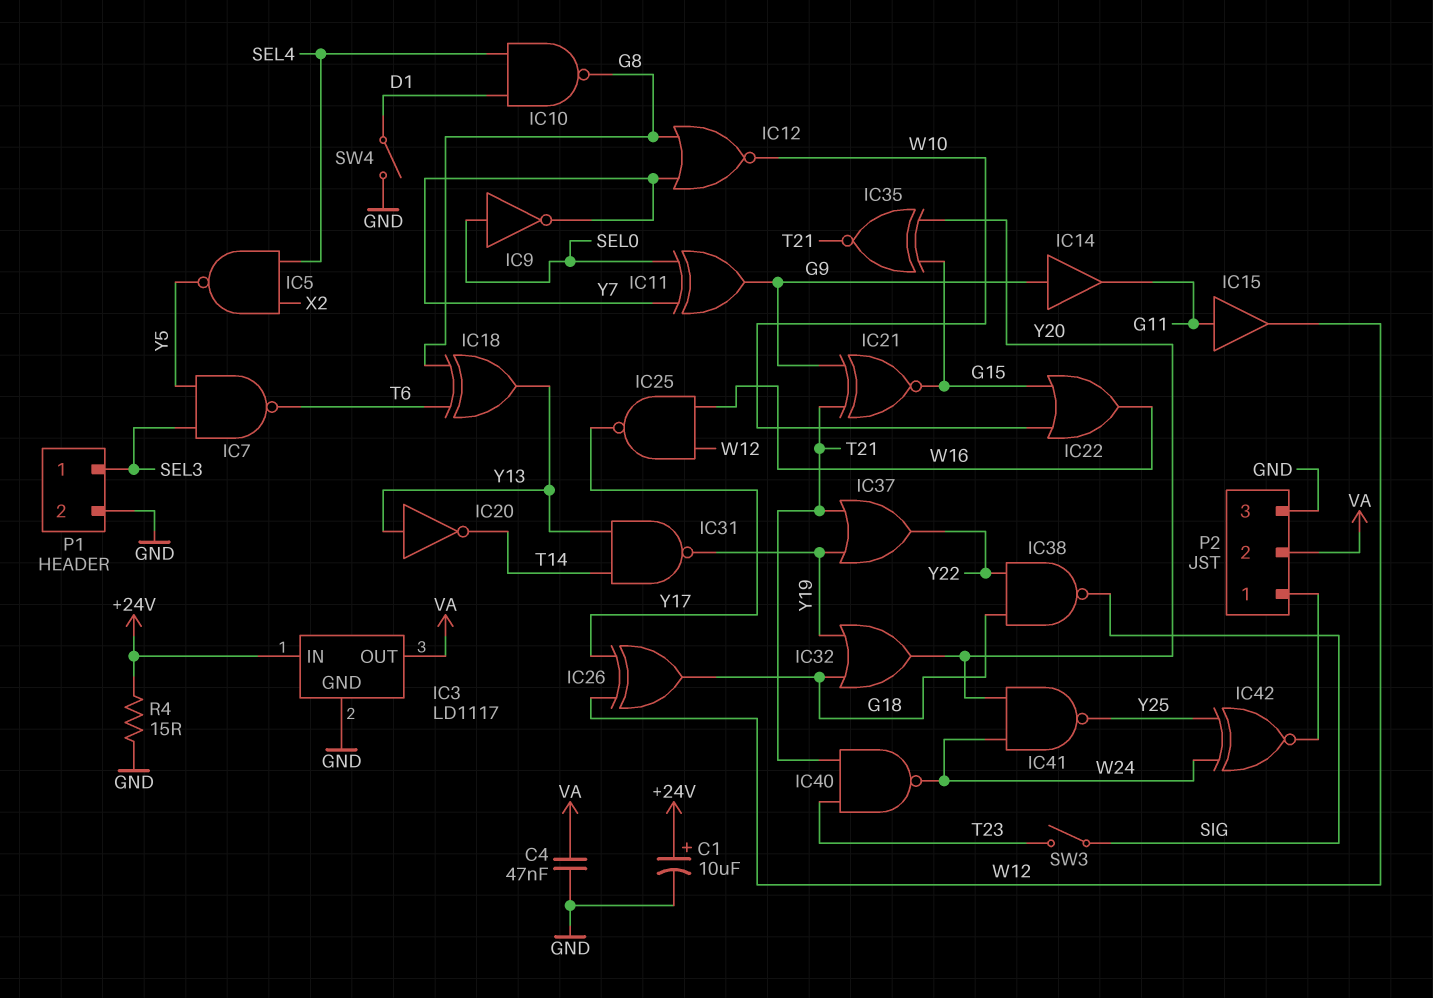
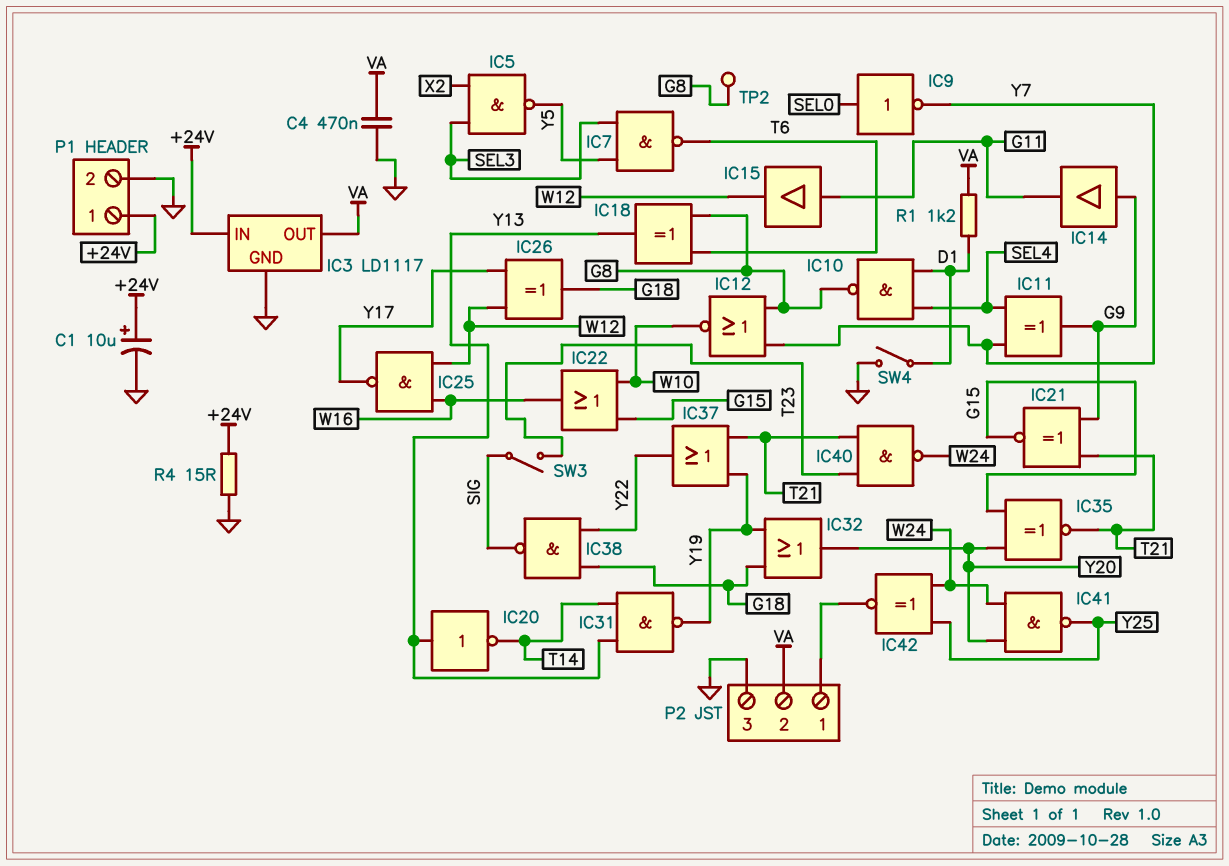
C4: 47nF (GND, VA) -> 470nF (GND, VA)
IC5: NAND (in SEL4, in X2, out Y5) -> NAND (in SEL3, in X2, out Y5)
IC11: XOR (in SEL0, in Y7, out G9) -> XOR (in SEL4, in Y7, out G9)
P1 pin 1: SEL3 -> +24V
R1: none -> 1.2k (D1, VA)
TP2: none -> test point (G8)

